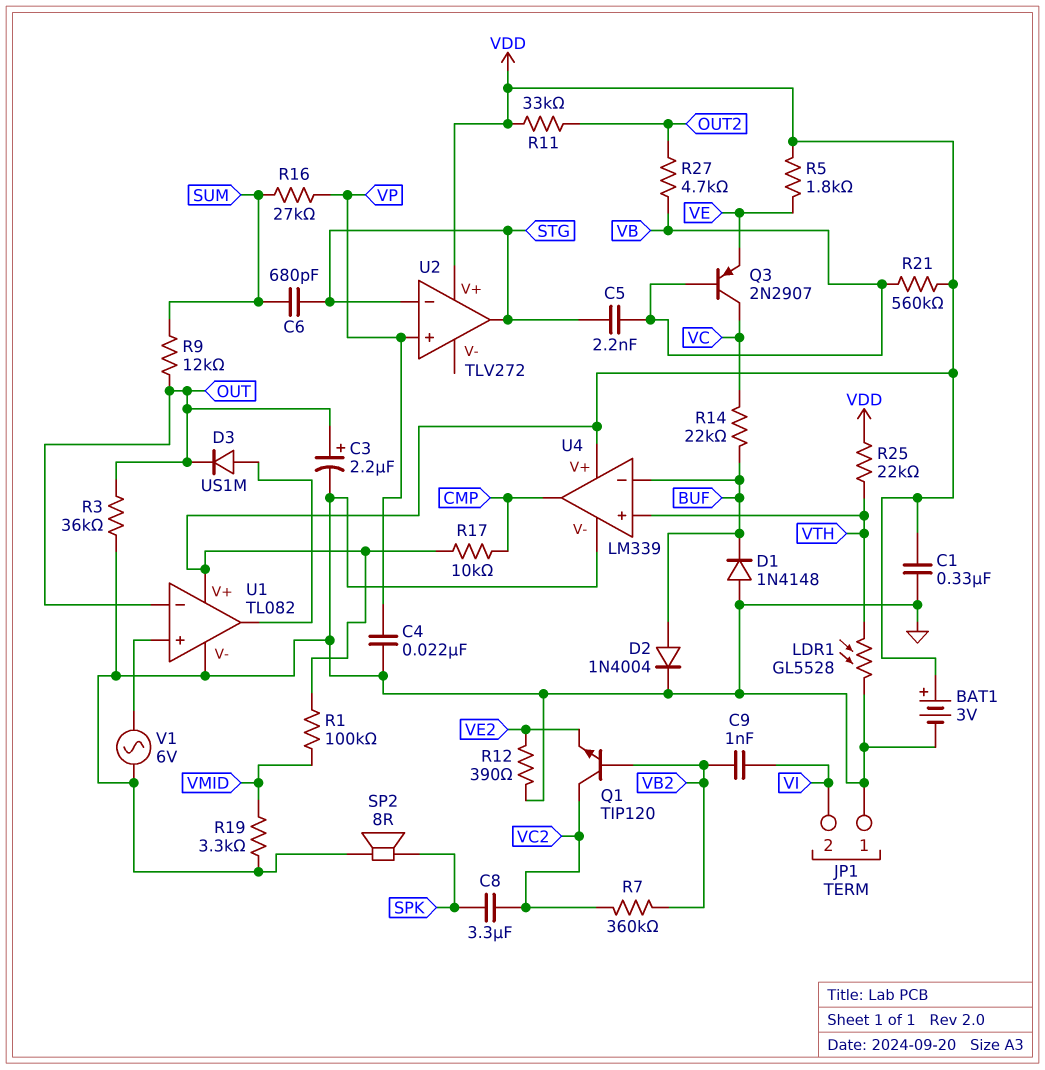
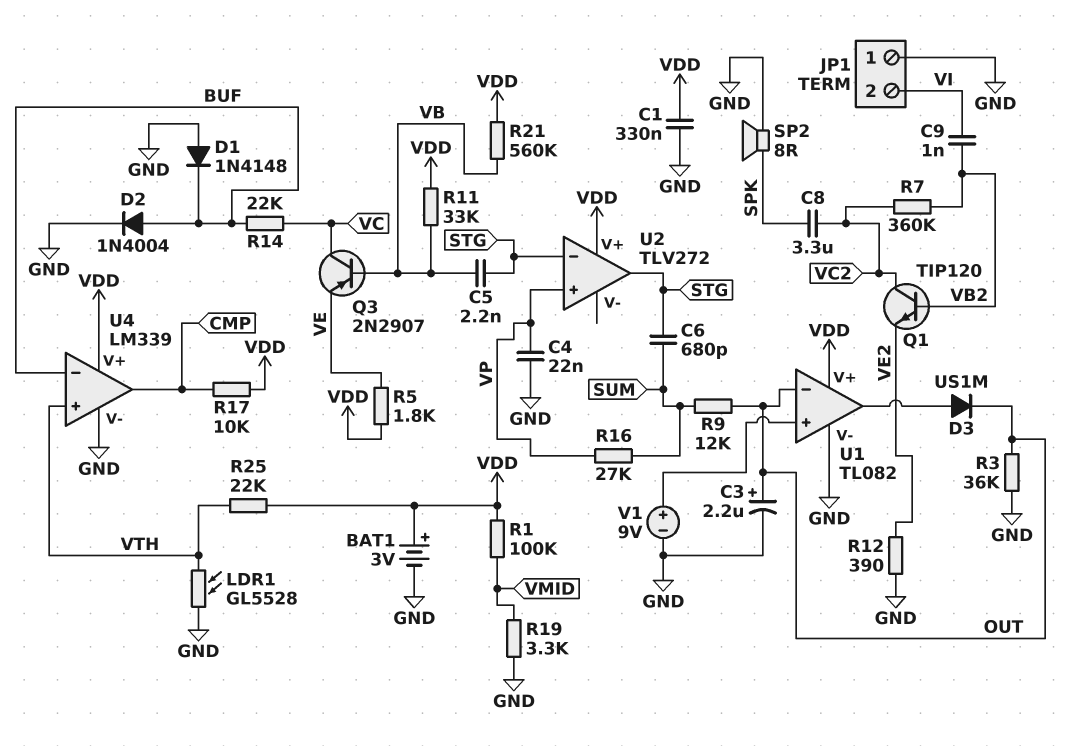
R11: 33k (OUT2, VDD) -> 33k (VB, VDD)
R27: 4.7k (OUT2, VB) -> none
V1: AC 6V (GND, U1/in+) -> 9V (plus U1/in+, minus GND)

